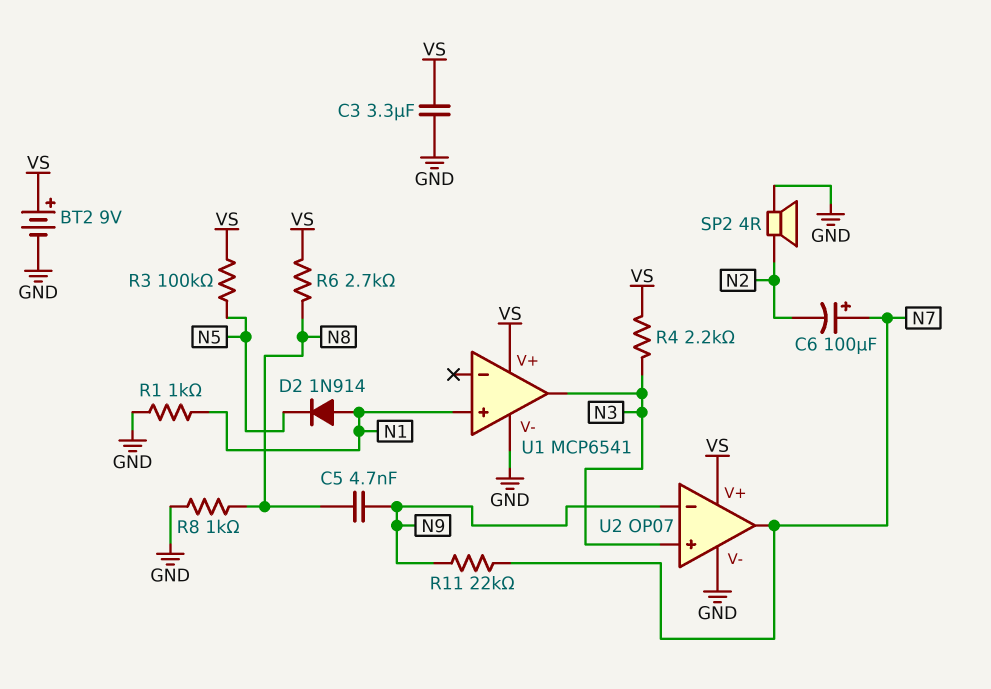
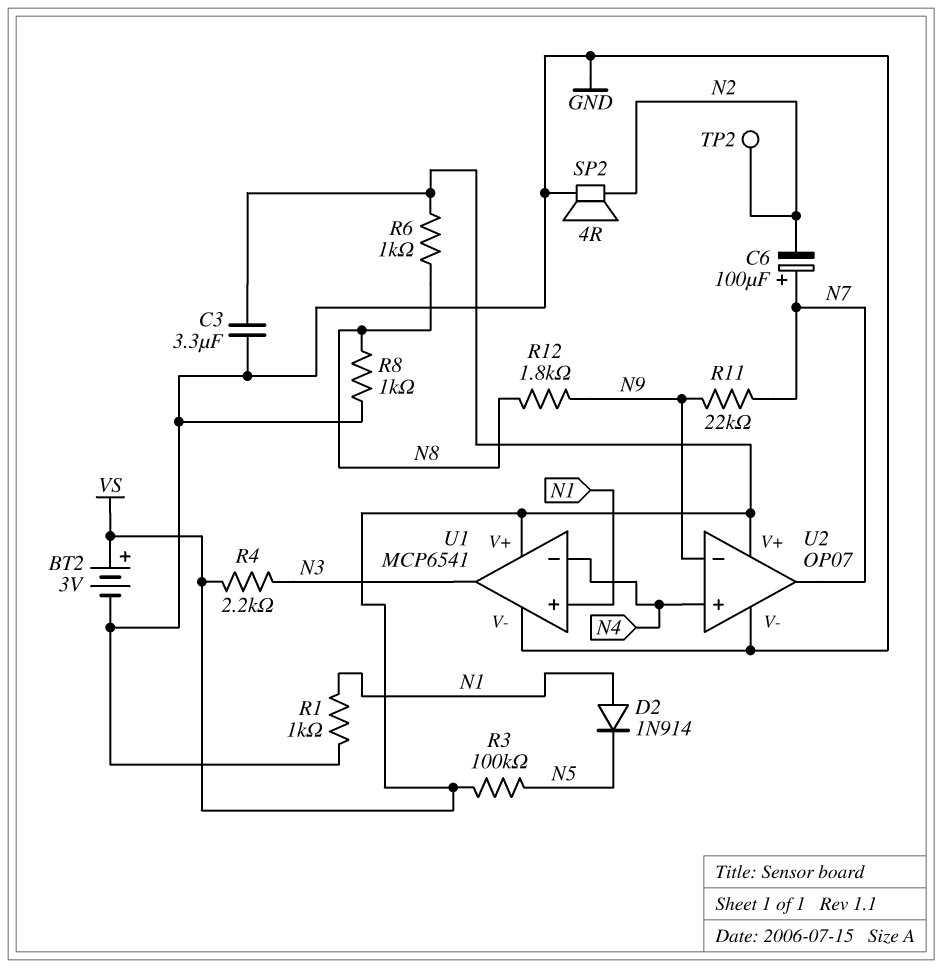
BT2: 9V (plus VS, minus GND) -> 3V (plus VS, minus GND)
C5: 4.7nF (N8, N9) -> none
R6: 2.7k (N8, VS) -> 1k (N8, VS)
R12: none -> 1.8k (N8, N9)
TP2: none -> test point (N2)
U1 pin in-: none -> N4
U2 pin in+: N3 -> N4

